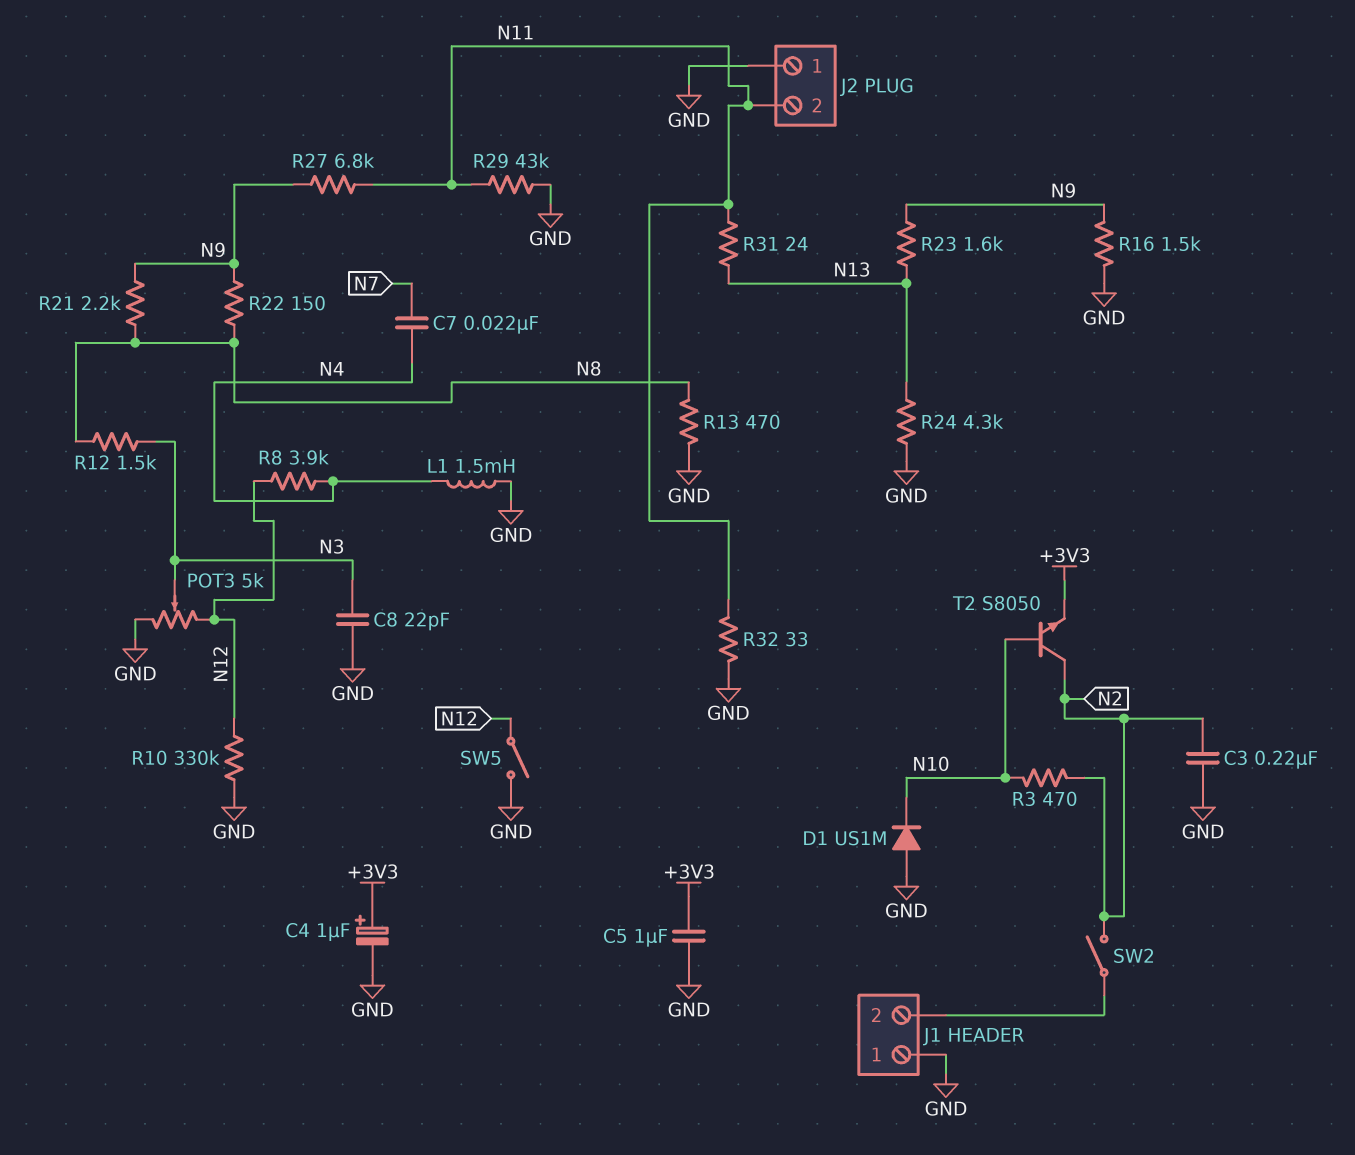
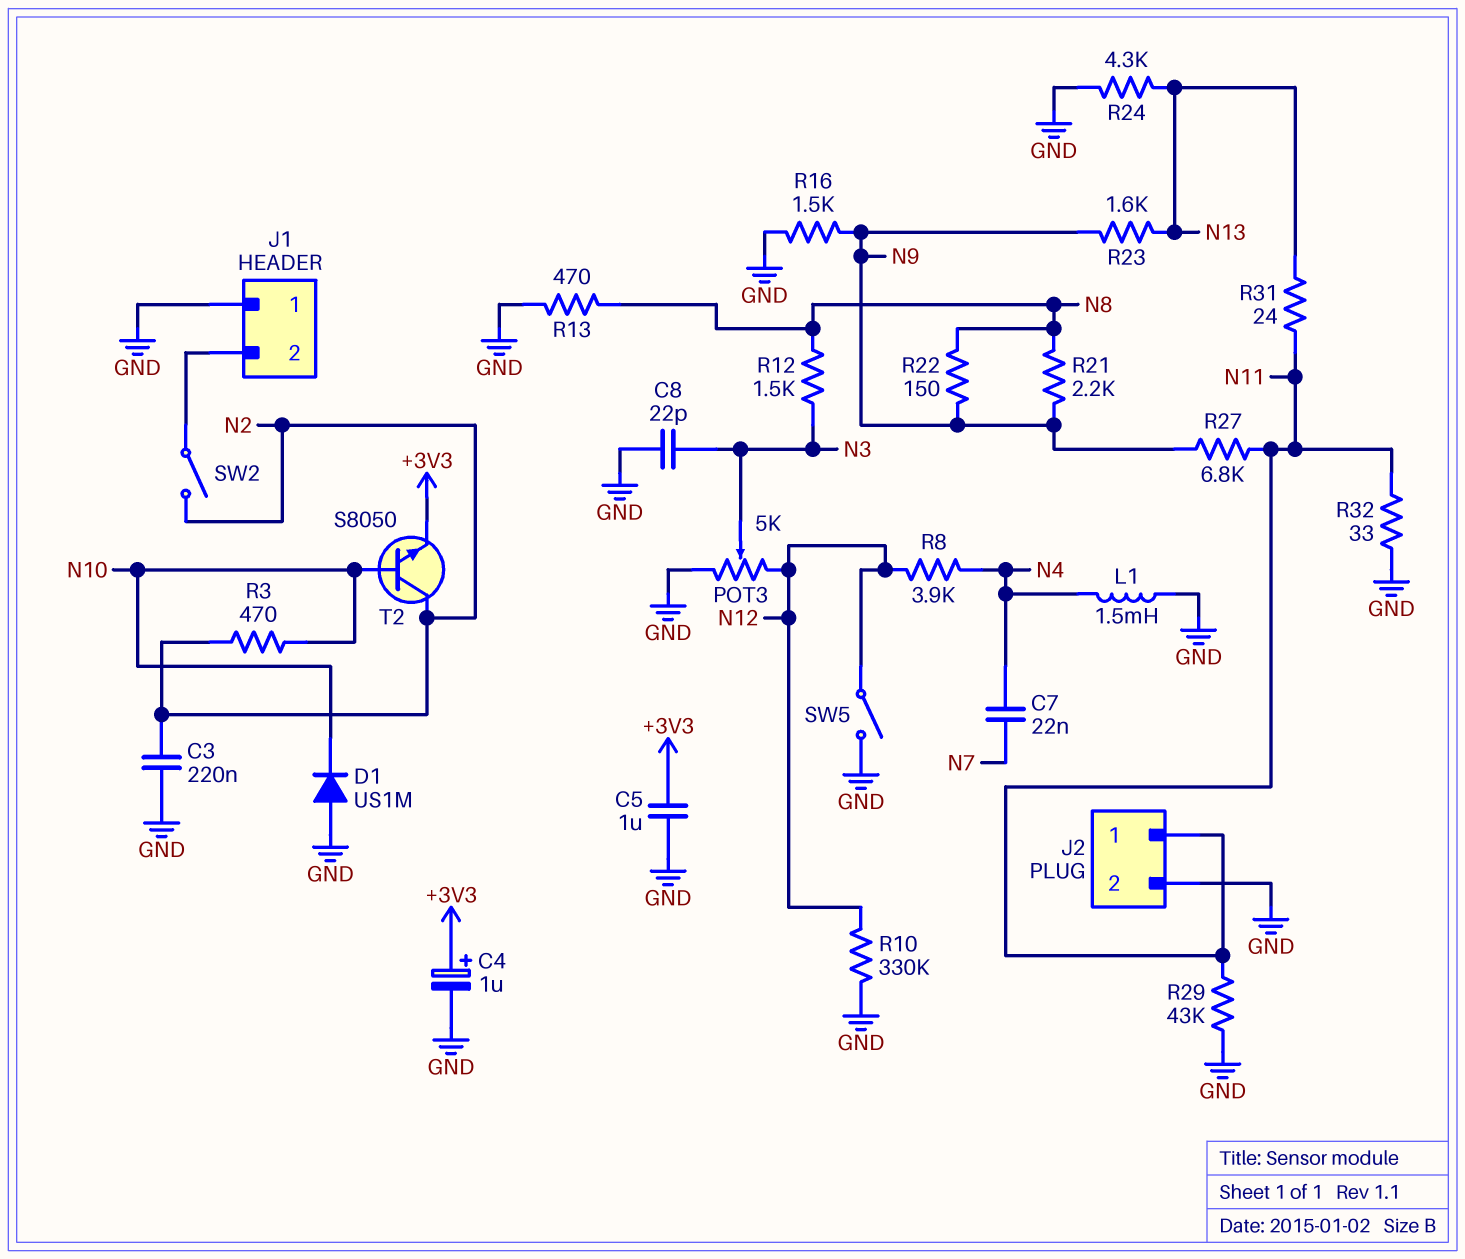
J2 pin 1: GND -> N11
J2 pin 2: N11 -> GND

